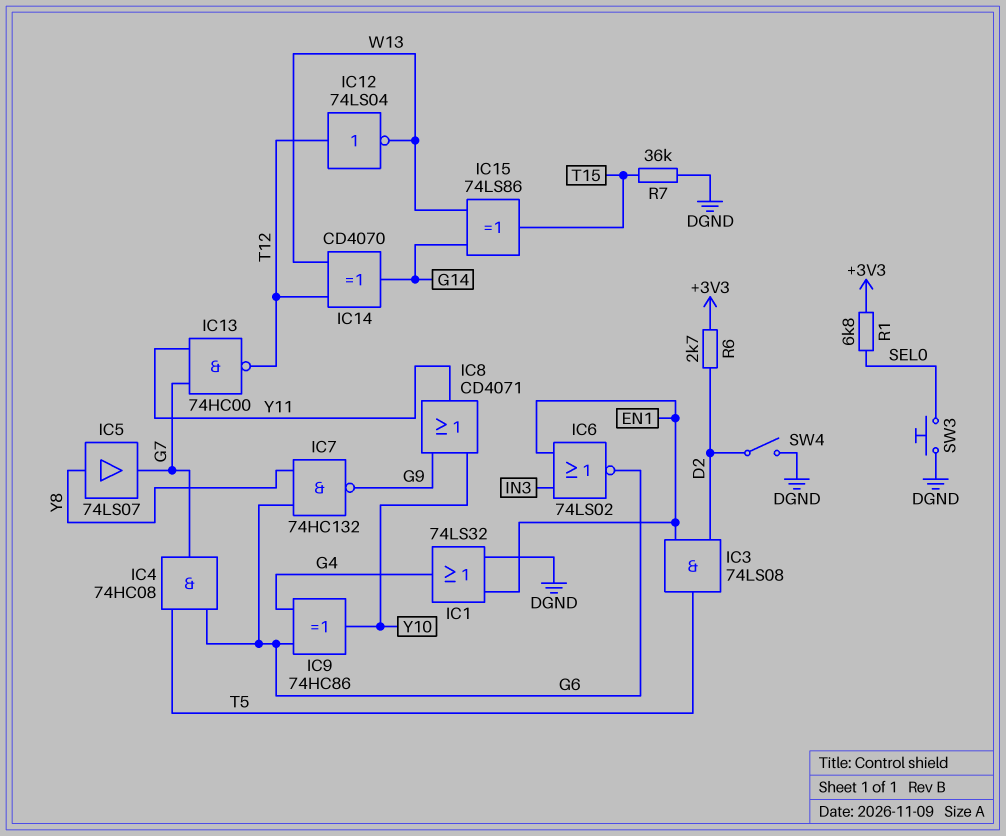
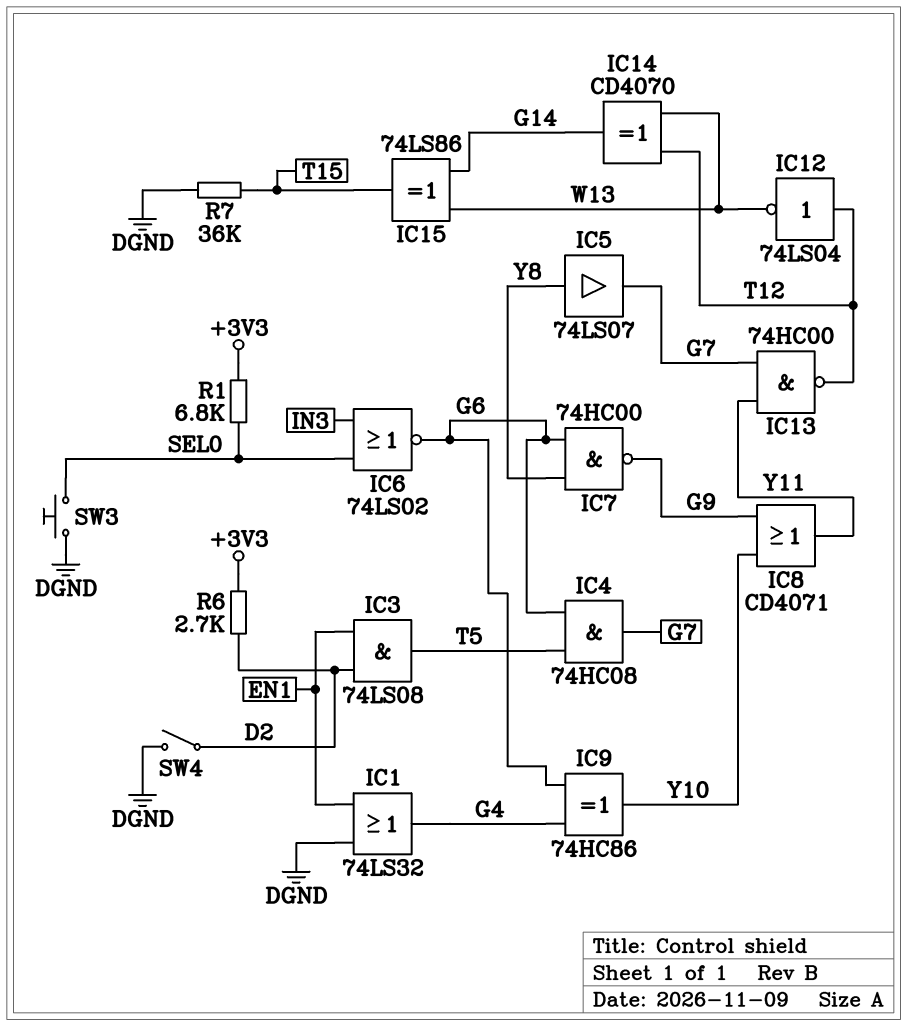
IC6: NOR 74LS02 (in EN1, in IN3, out G6) -> NOR 74LS02 (in IN3, in SEL0, out G6)
IC7: NAND 74HC132 (in G6, in Y8, out G9) -> NAND 74HC00 (in G6, in Y8, out G9)

